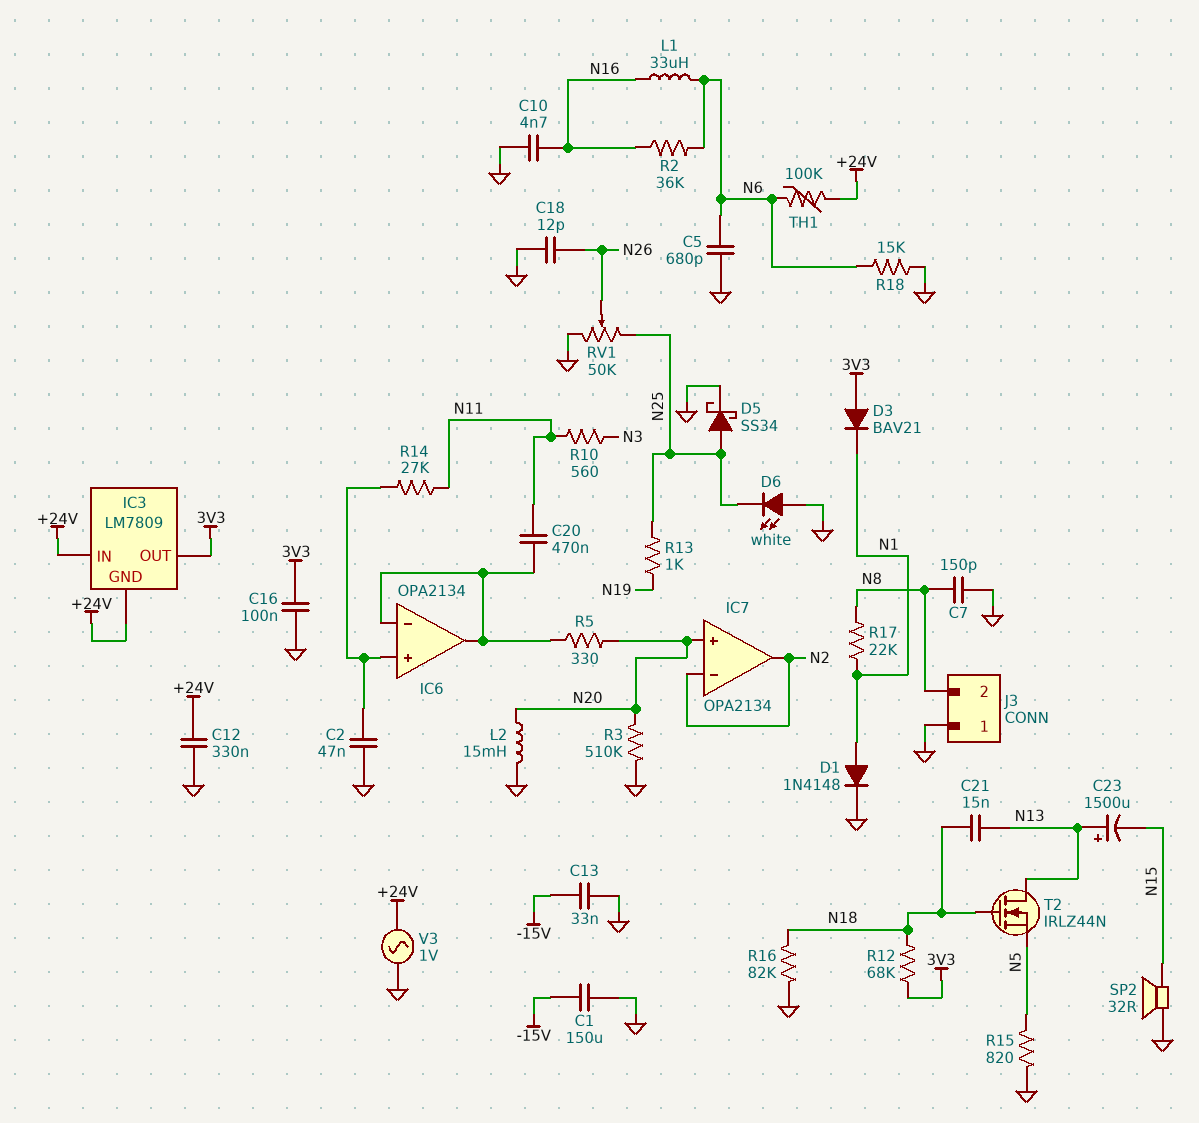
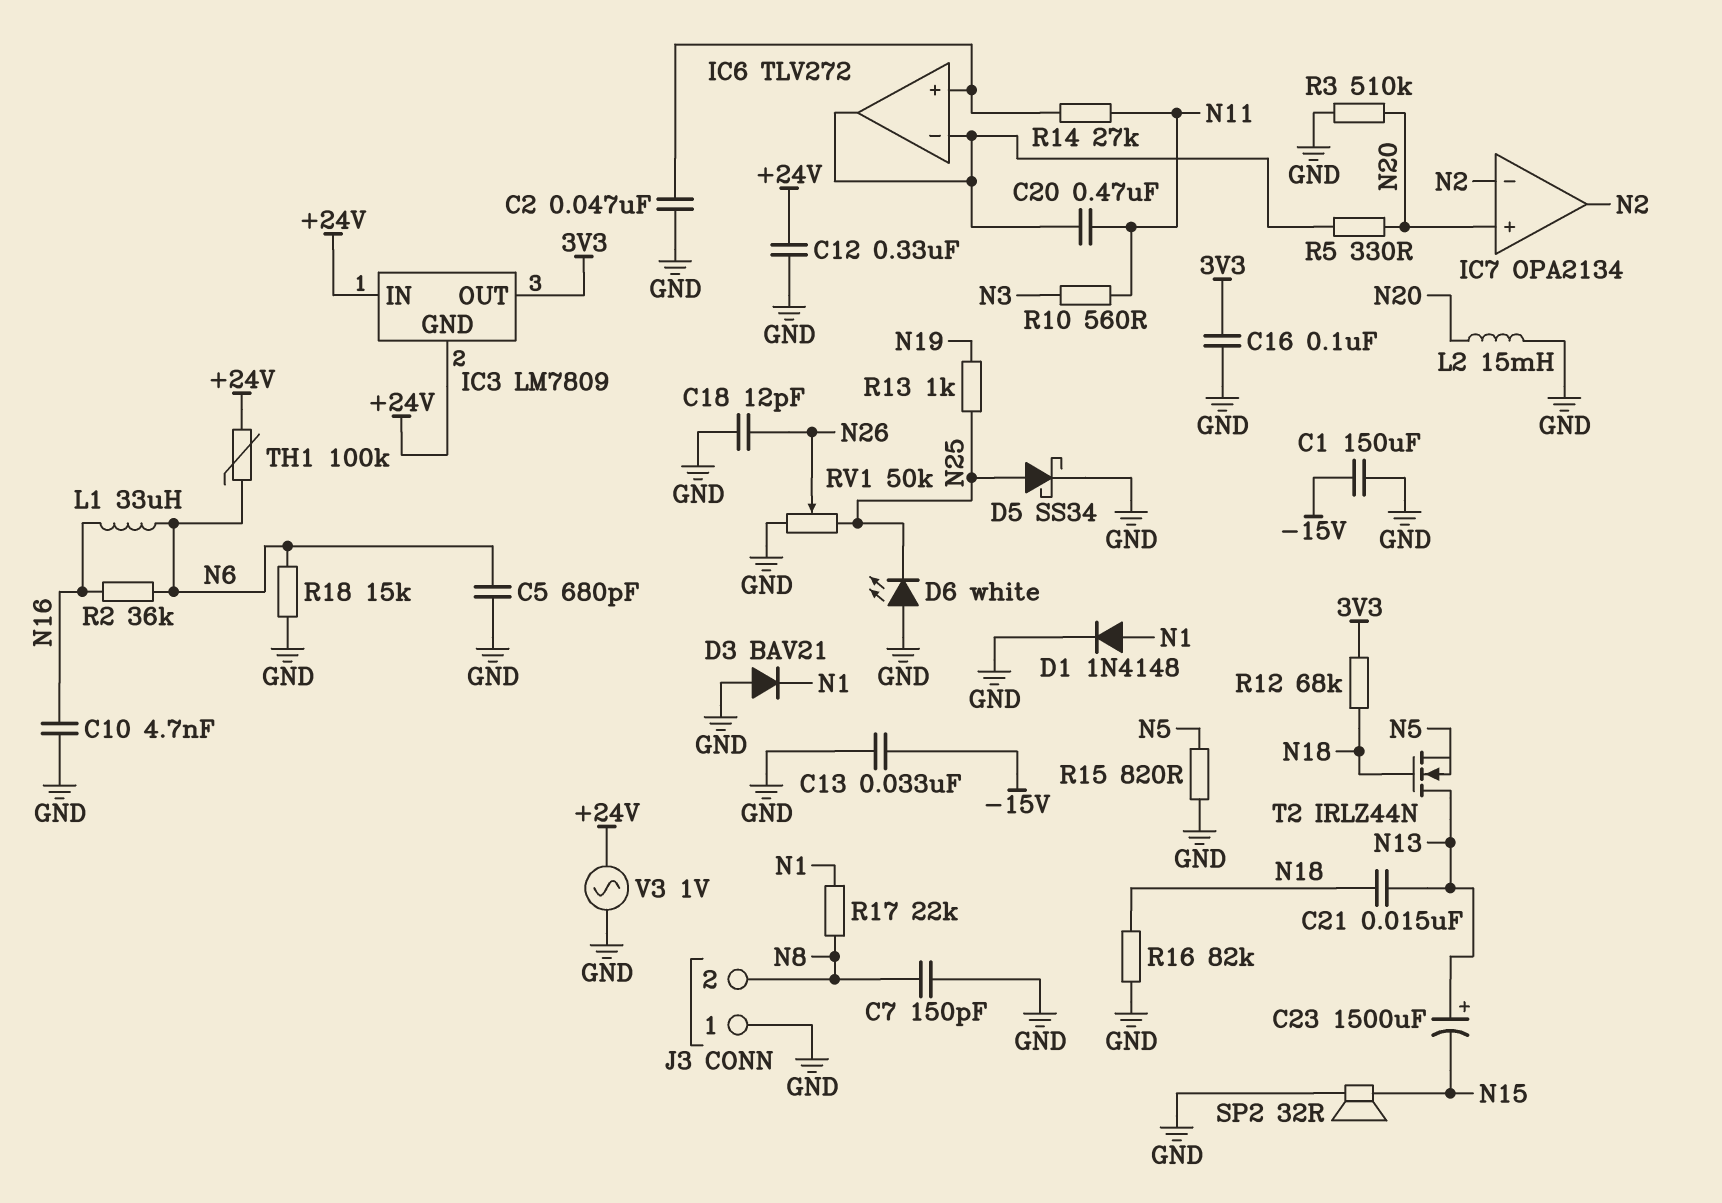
D3: diode BAV21 (A 3V3, K N1) -> diode BAV21 (A GND, K N1)
IC6: OPA2134 -> TLV272

